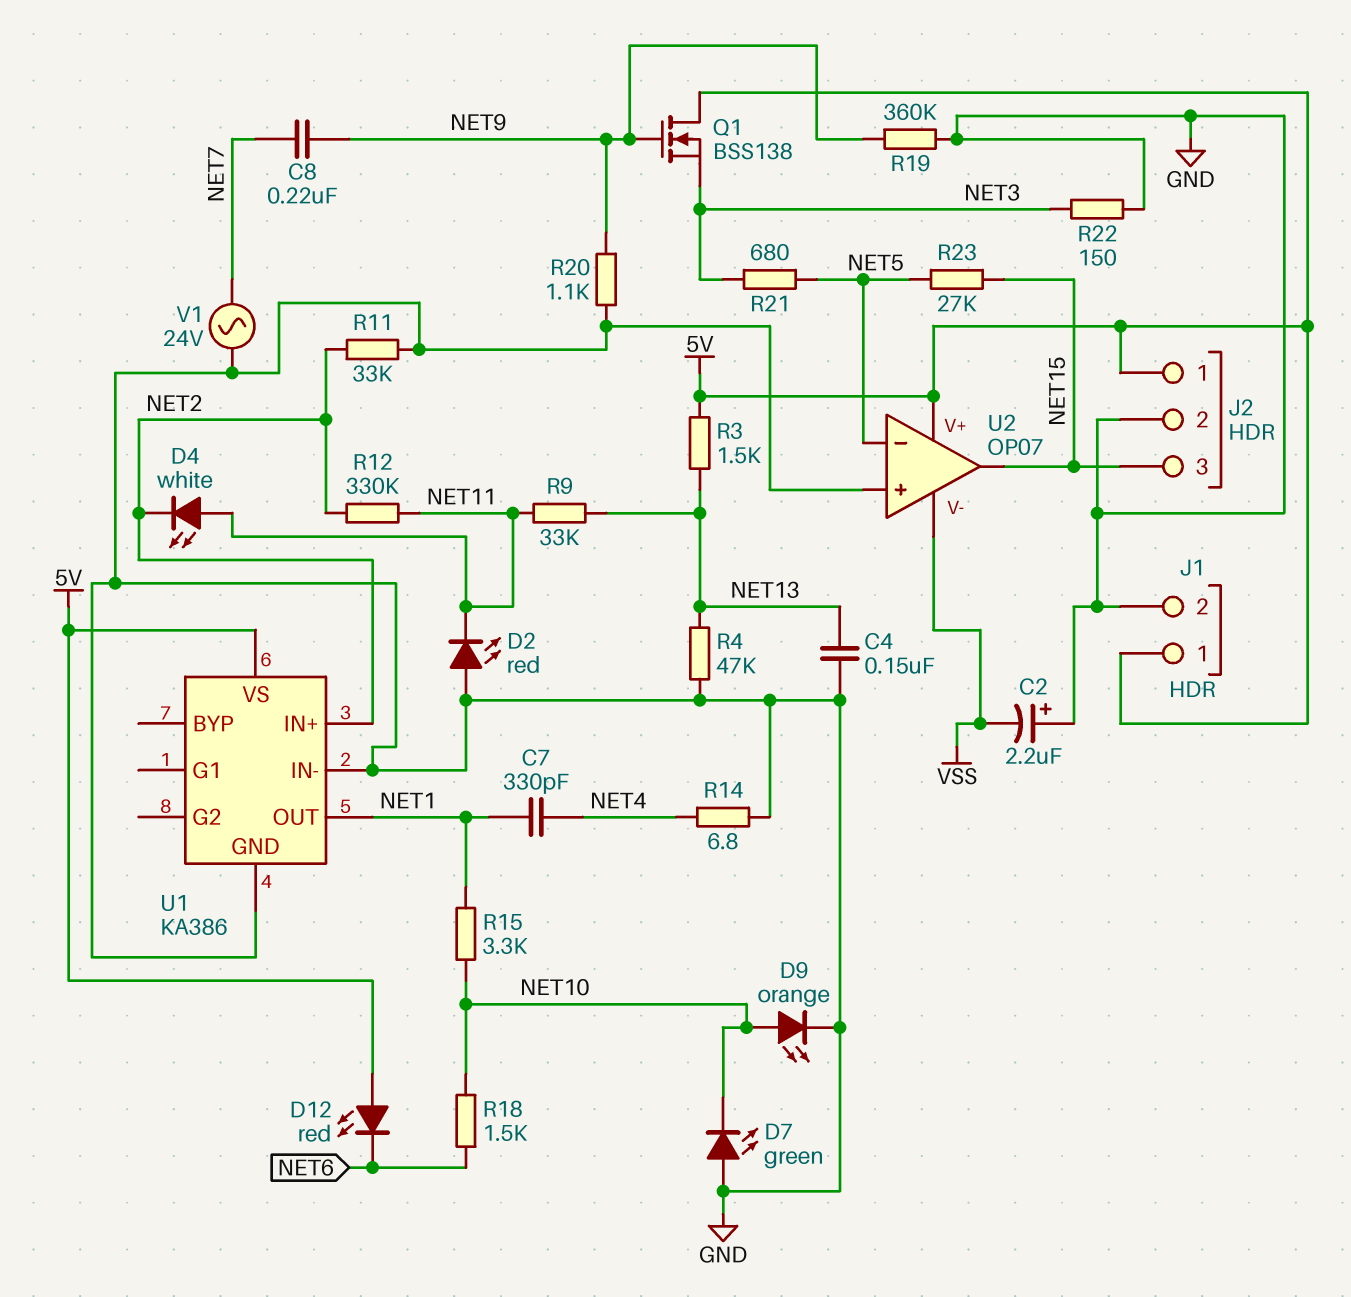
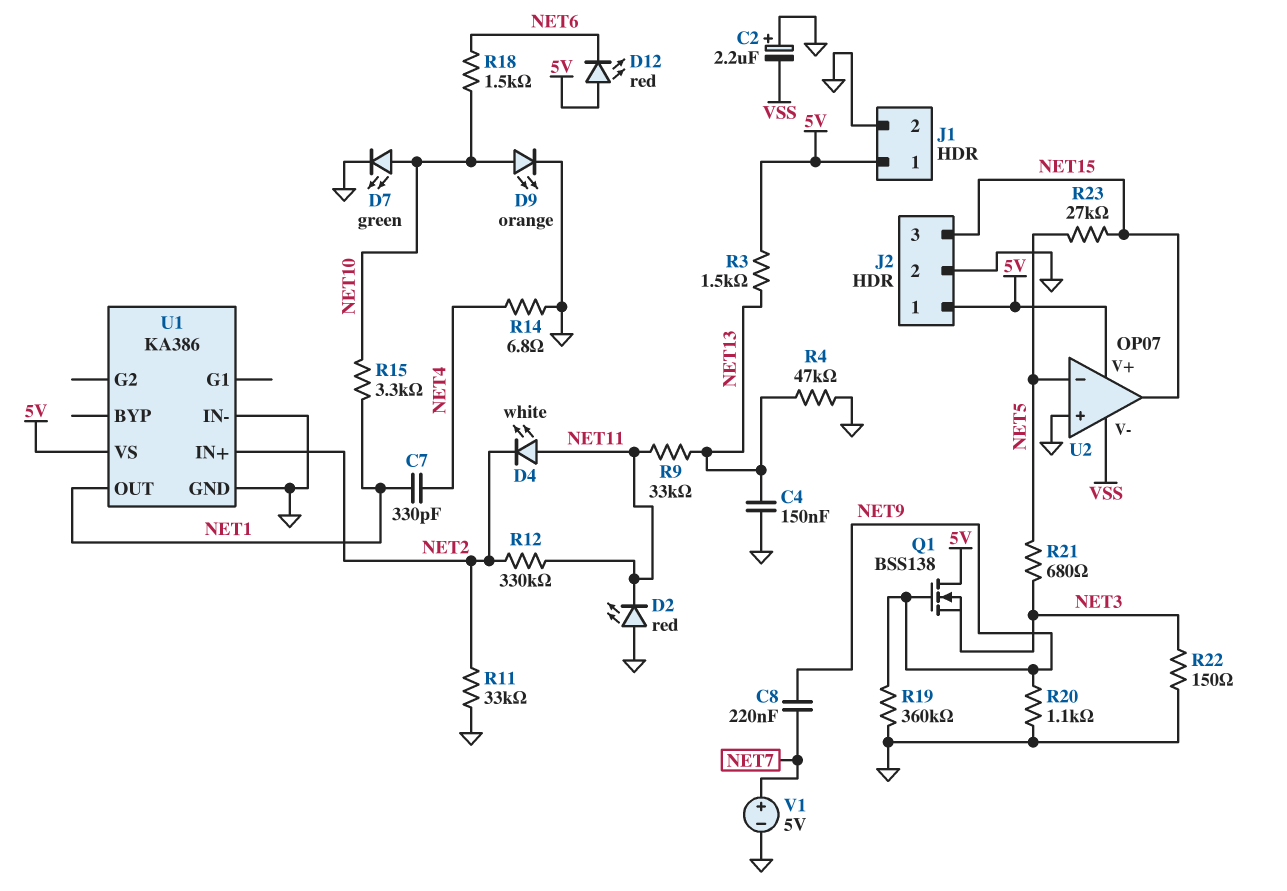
D7: LED green (A GND, K NET10) -> LED green (A NET10, K GND)
V1: AC 24V (GND, NET7) -> 5V (plus NET7, minus GND)

